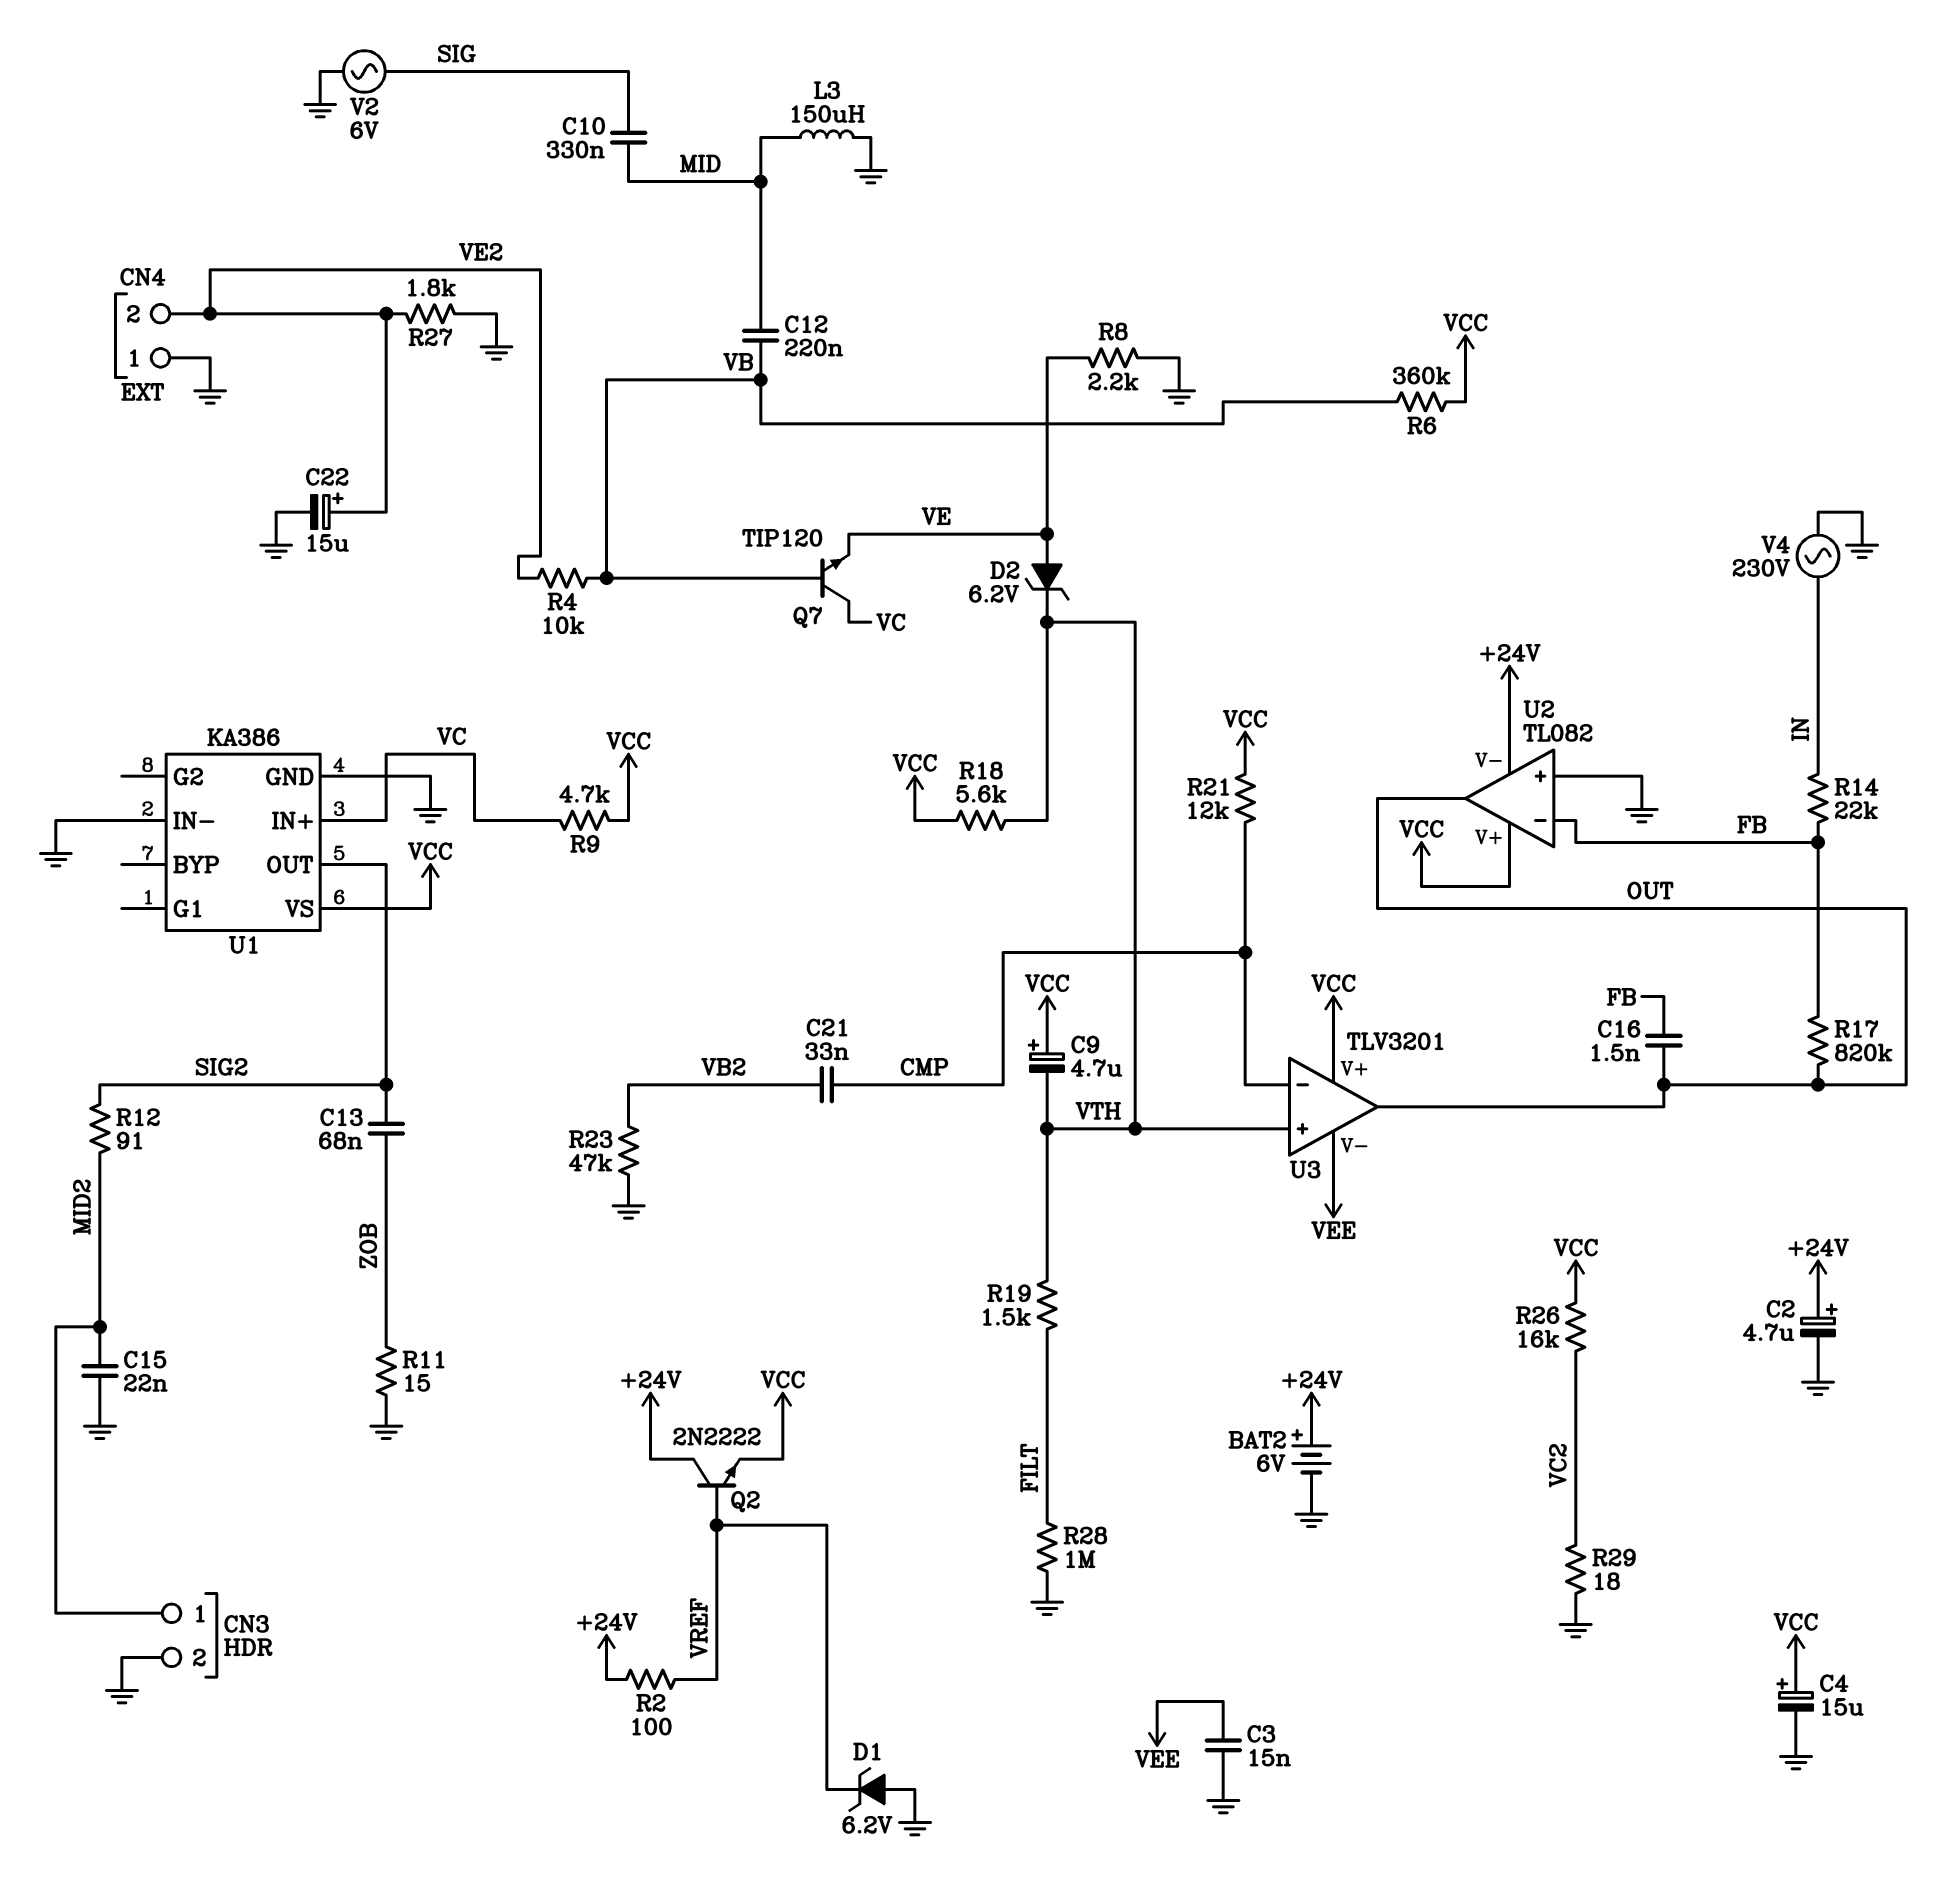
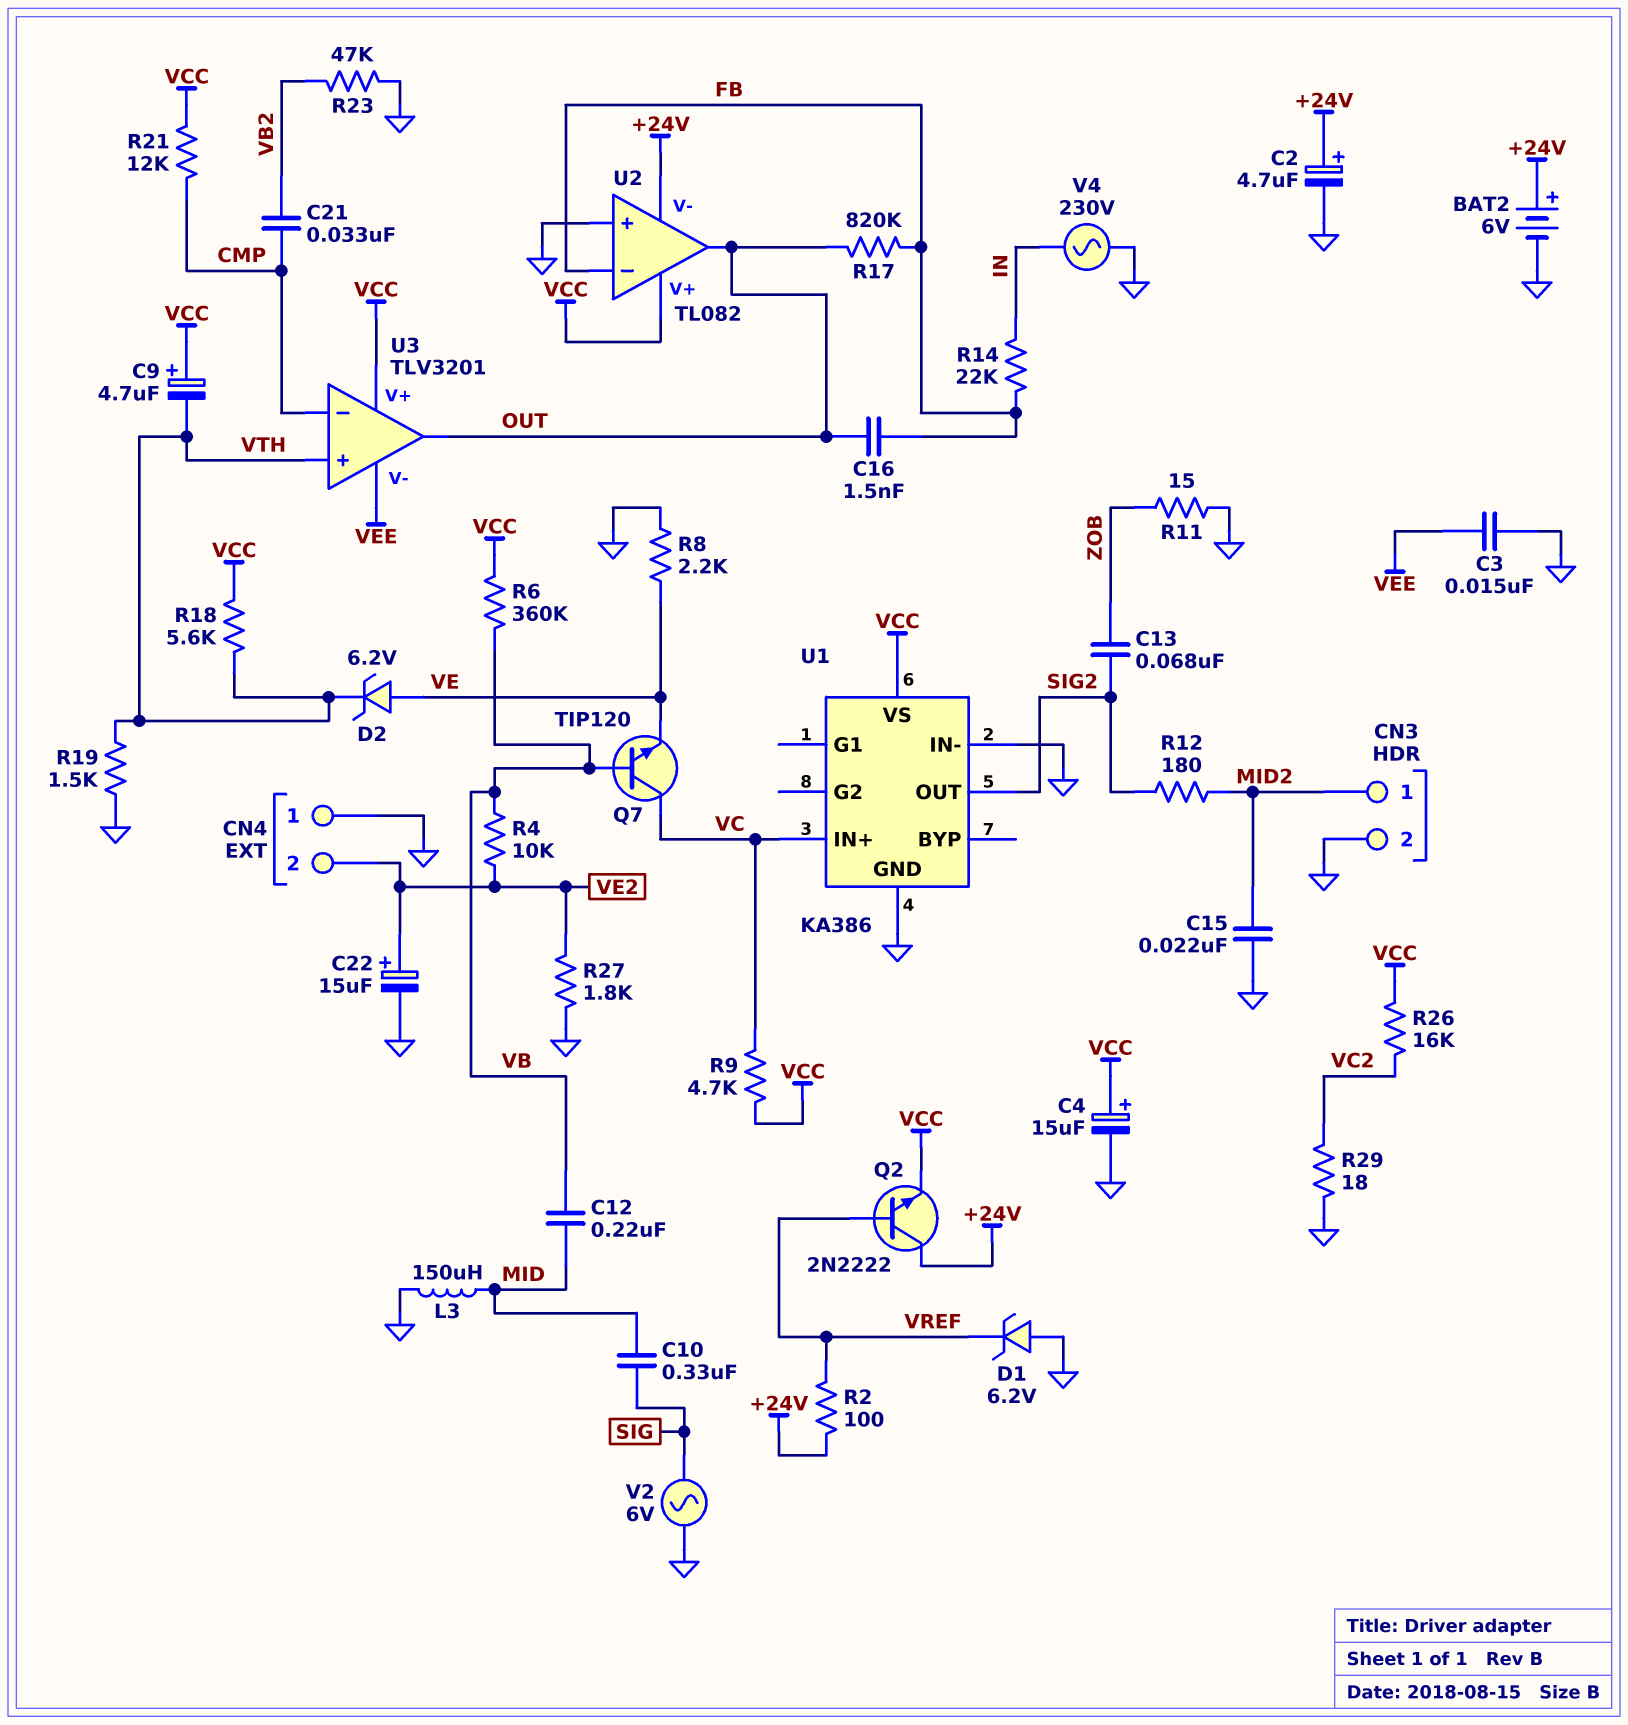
R12: 91 (MID2, SIG2) -> 180 (MID2, SIG2)
R19: 1.5k (FILT, VTH) -> 1.5k (GND, VTH)
R28: 1M (FILT, GND) -> none

